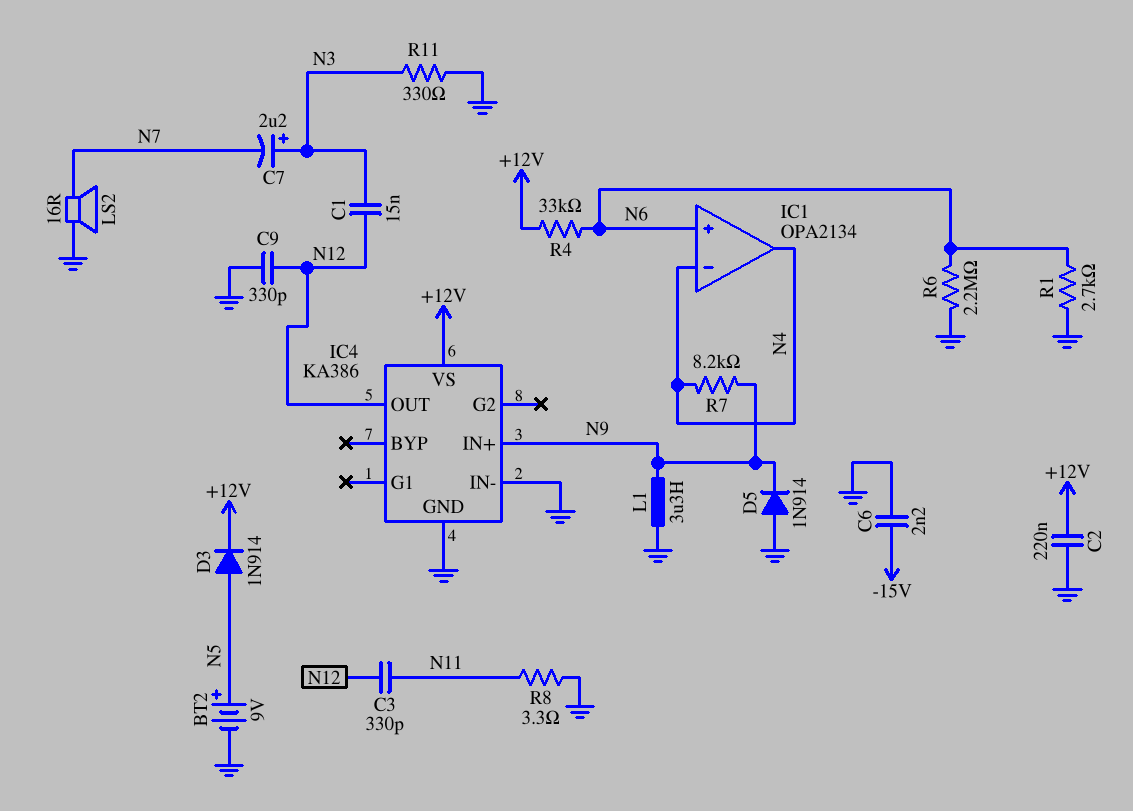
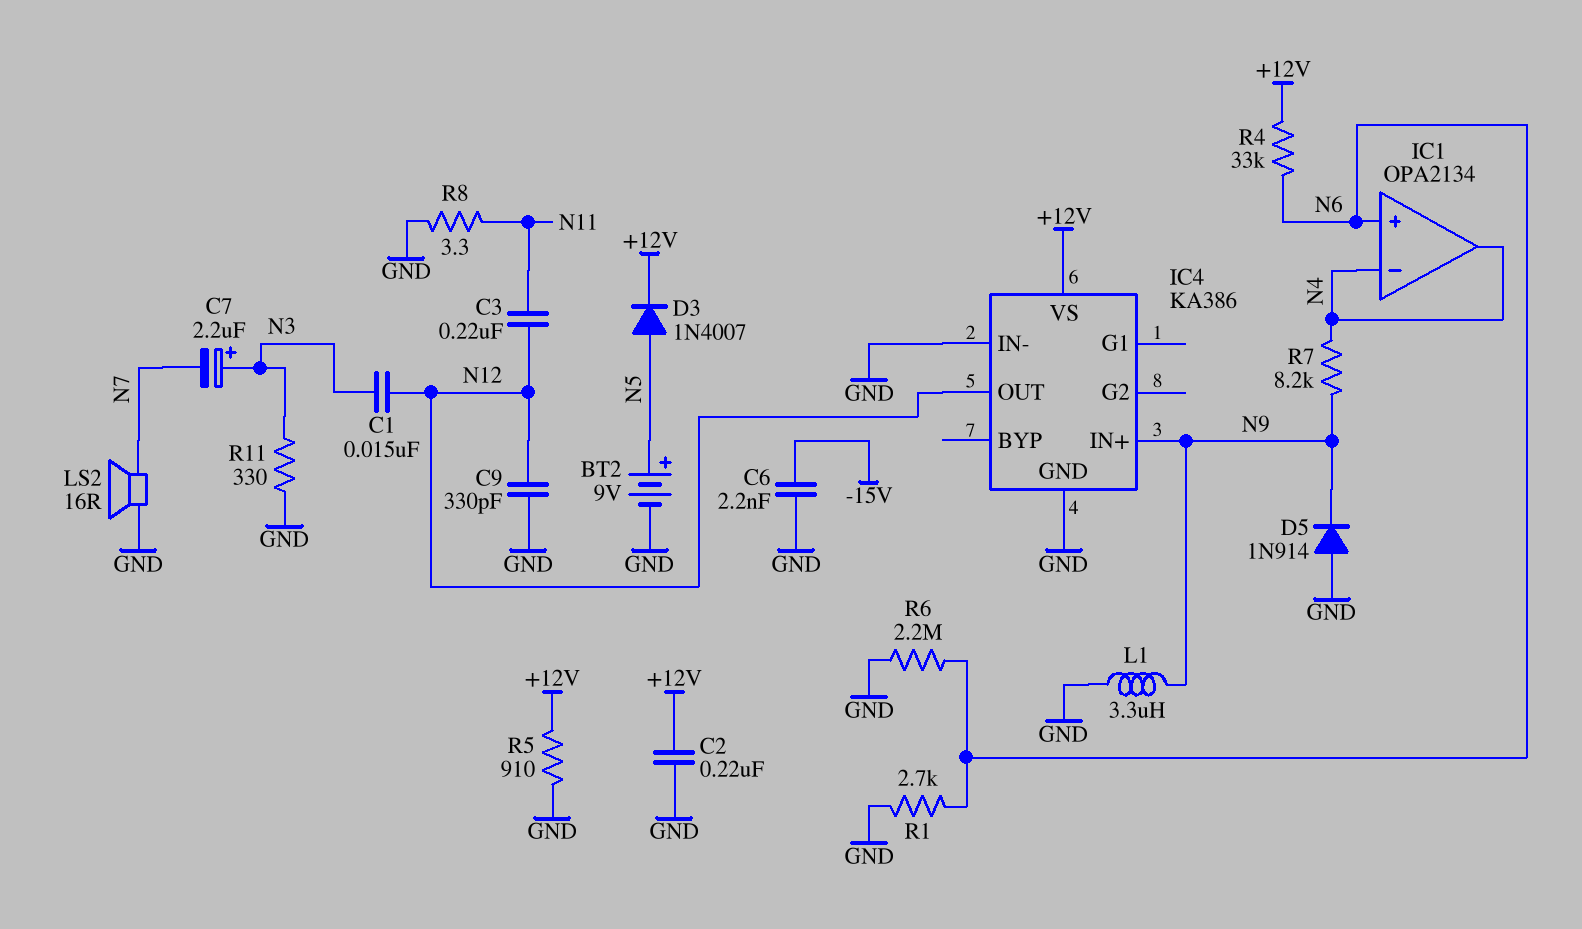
C3: 330pF (N11, N12) -> 220nF (N11, N12)
D3: diode 1N914 (A N5, K +12V) -> diode 1N4007 (A N5, K +12V)
R5: none -> 910 (+12V, GND)

